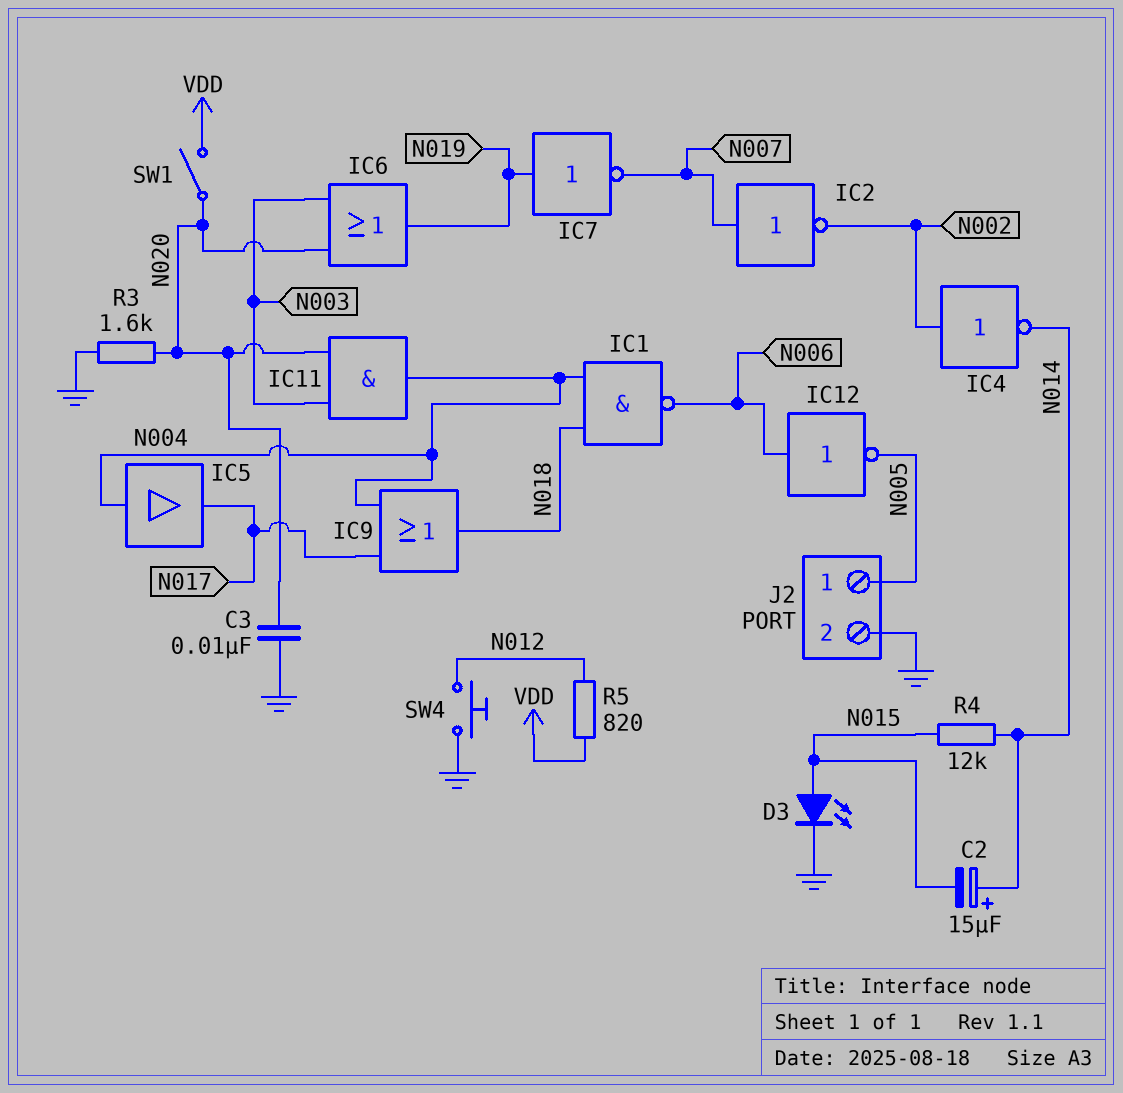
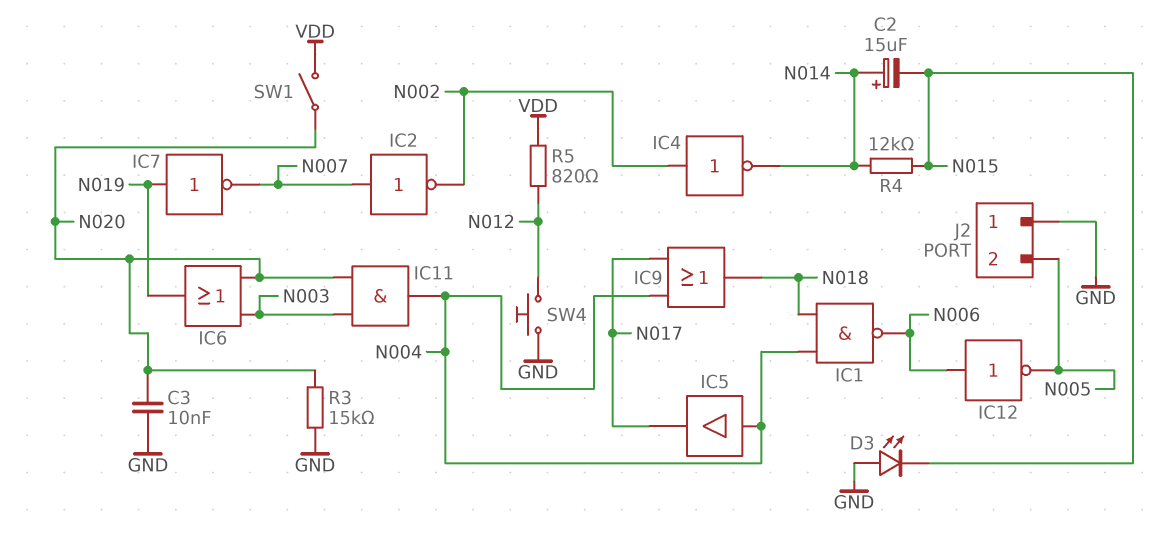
D3: LED (A N015, K GND) -> LED (A GND, K N015)
J2 pin 1: N005 -> GND
J2 pin 2: GND -> N005
R3: 1.6k (GND, N020) -> 15k (GND, N020)

